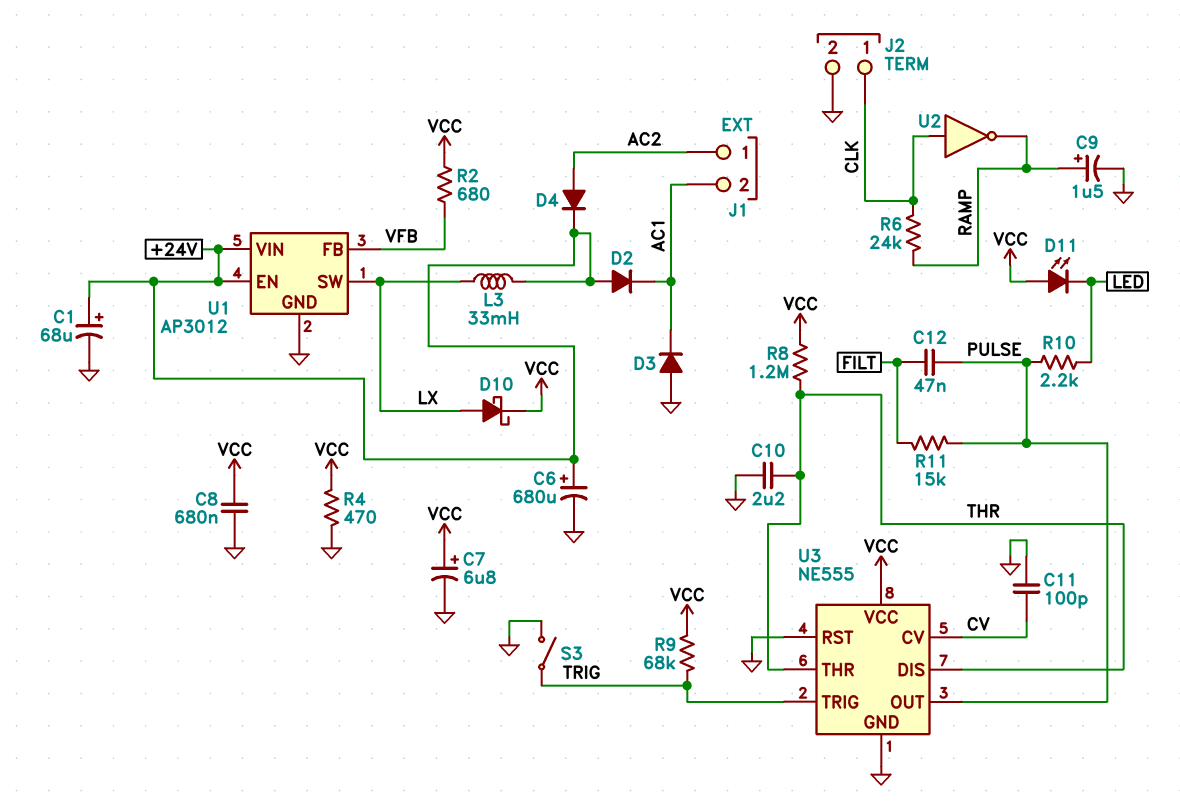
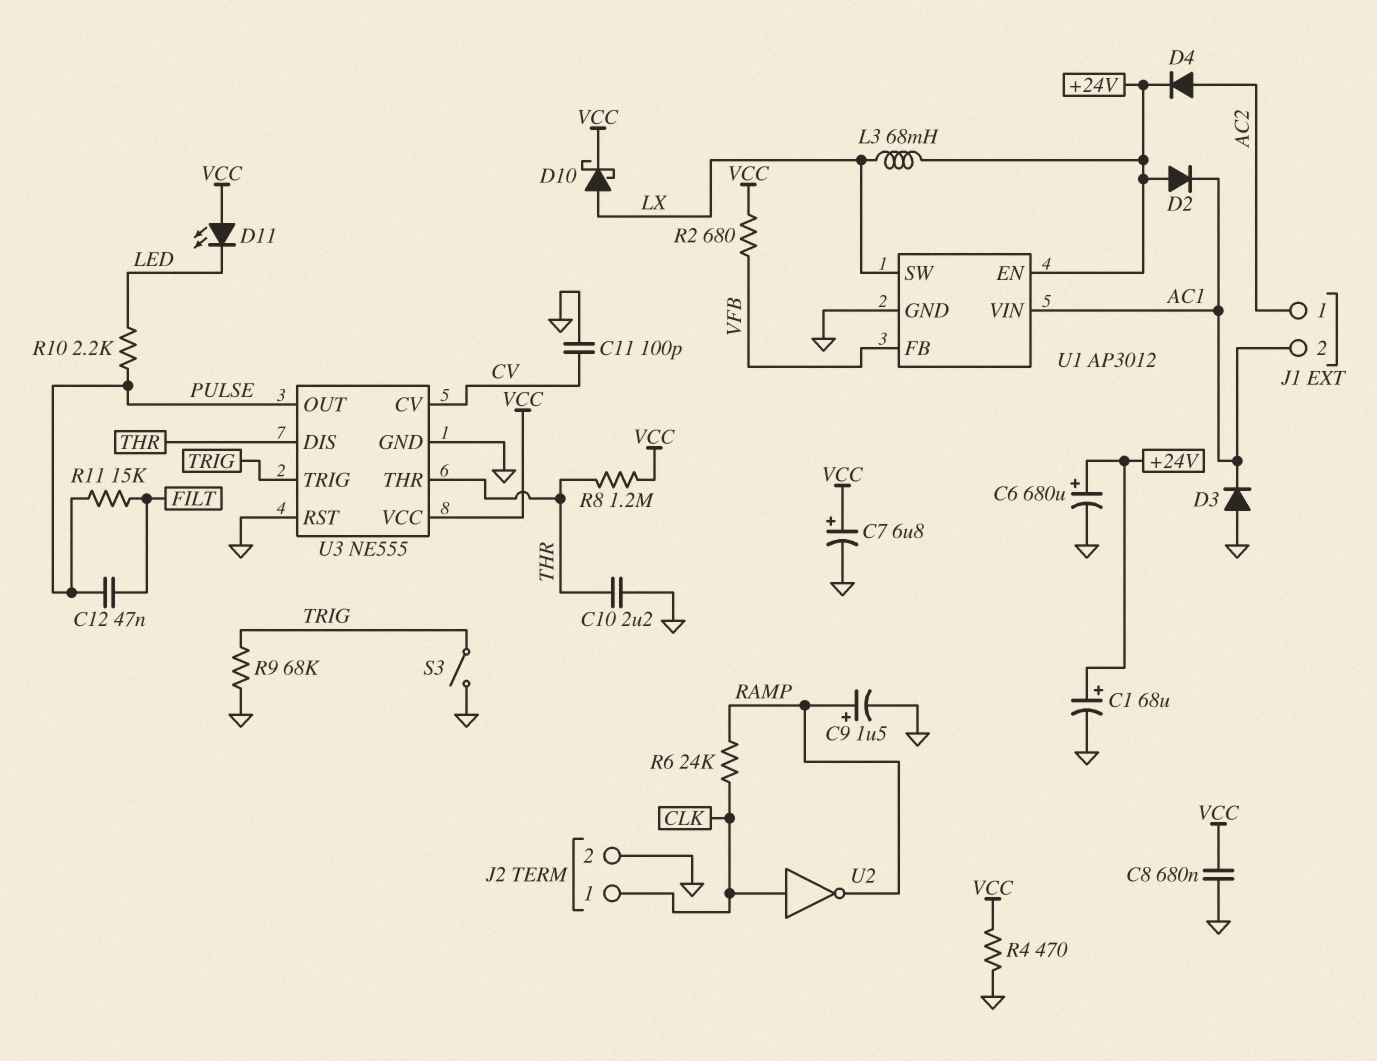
L3: 33mH (+24V, LX) -> 68mH (+24V, LX)
R9: 68k (TRIG, VCC) -> 68k (GND, TRIG)
U1 pin VIN: +24V -> AC1

